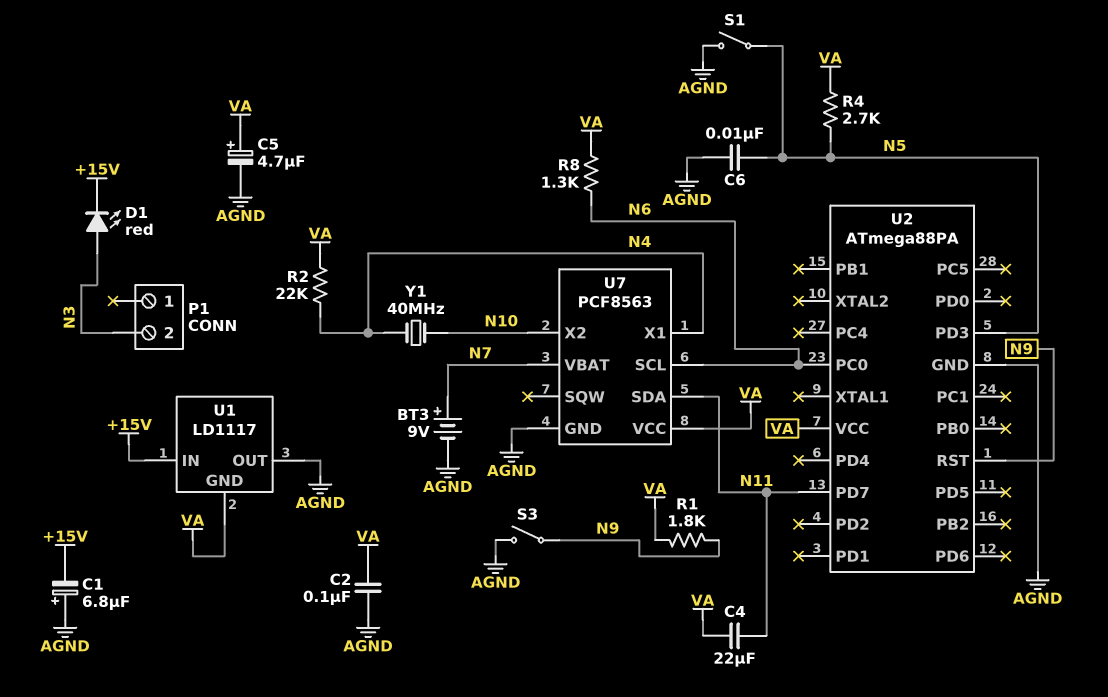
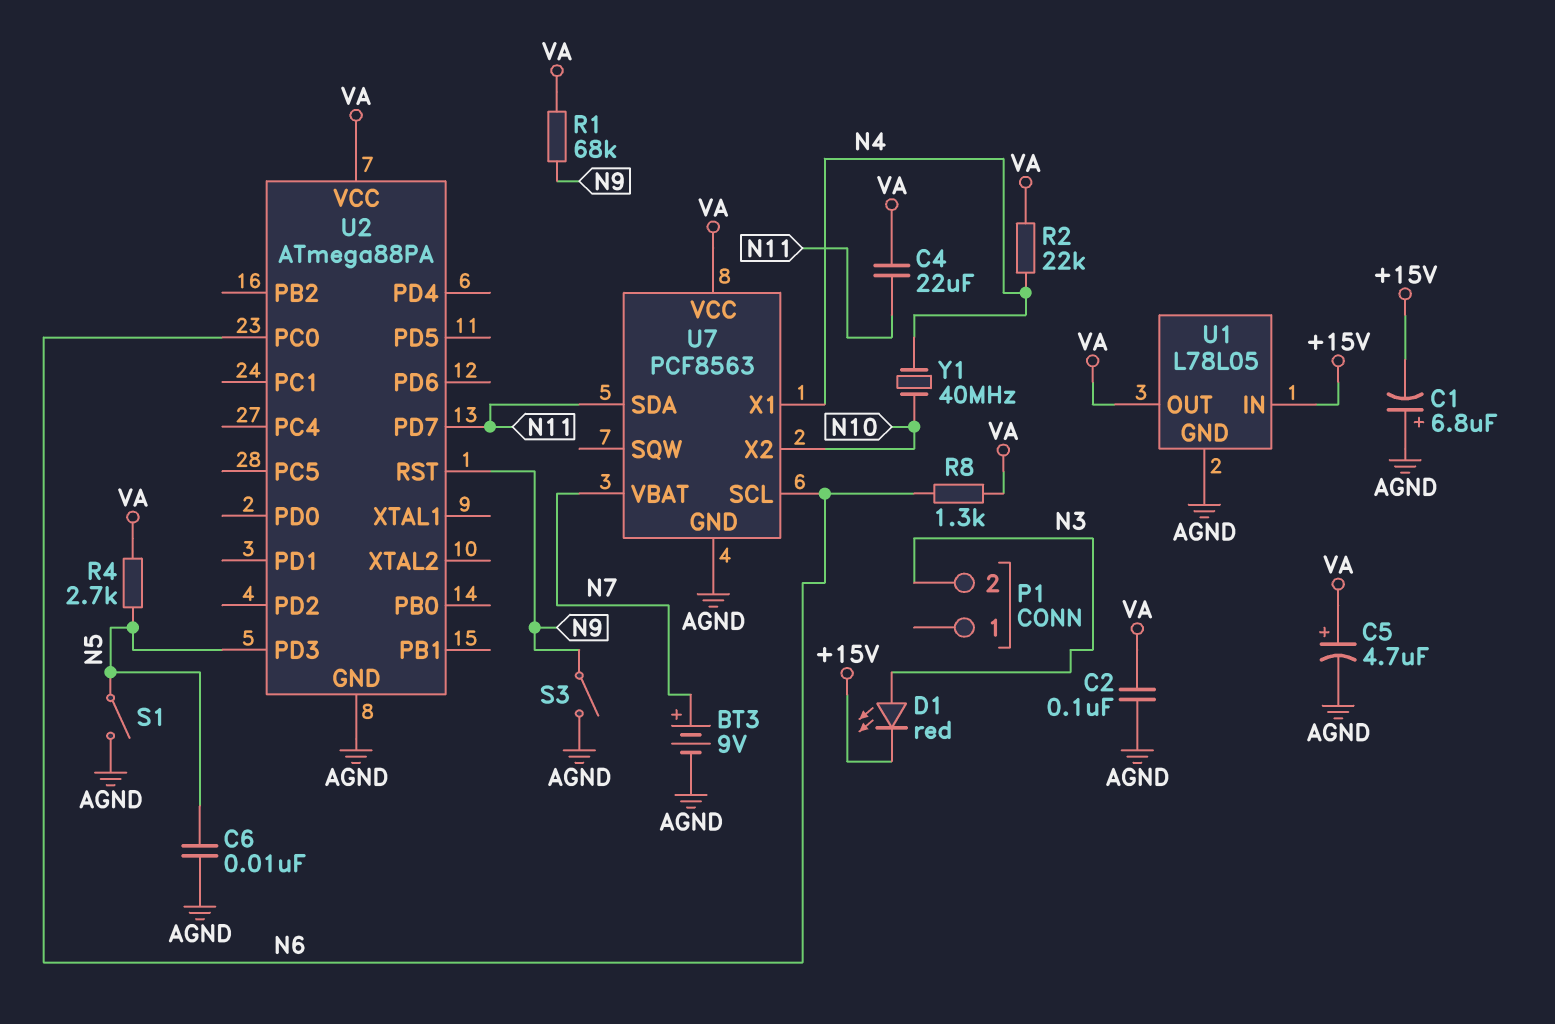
R1: 1.8k (N9, VA) -> 68k (N9, VA)
U1: LD1117 -> L78L05
U1 pin GND: VA -> AGND
U1 pin OUT: AGND -> VA

